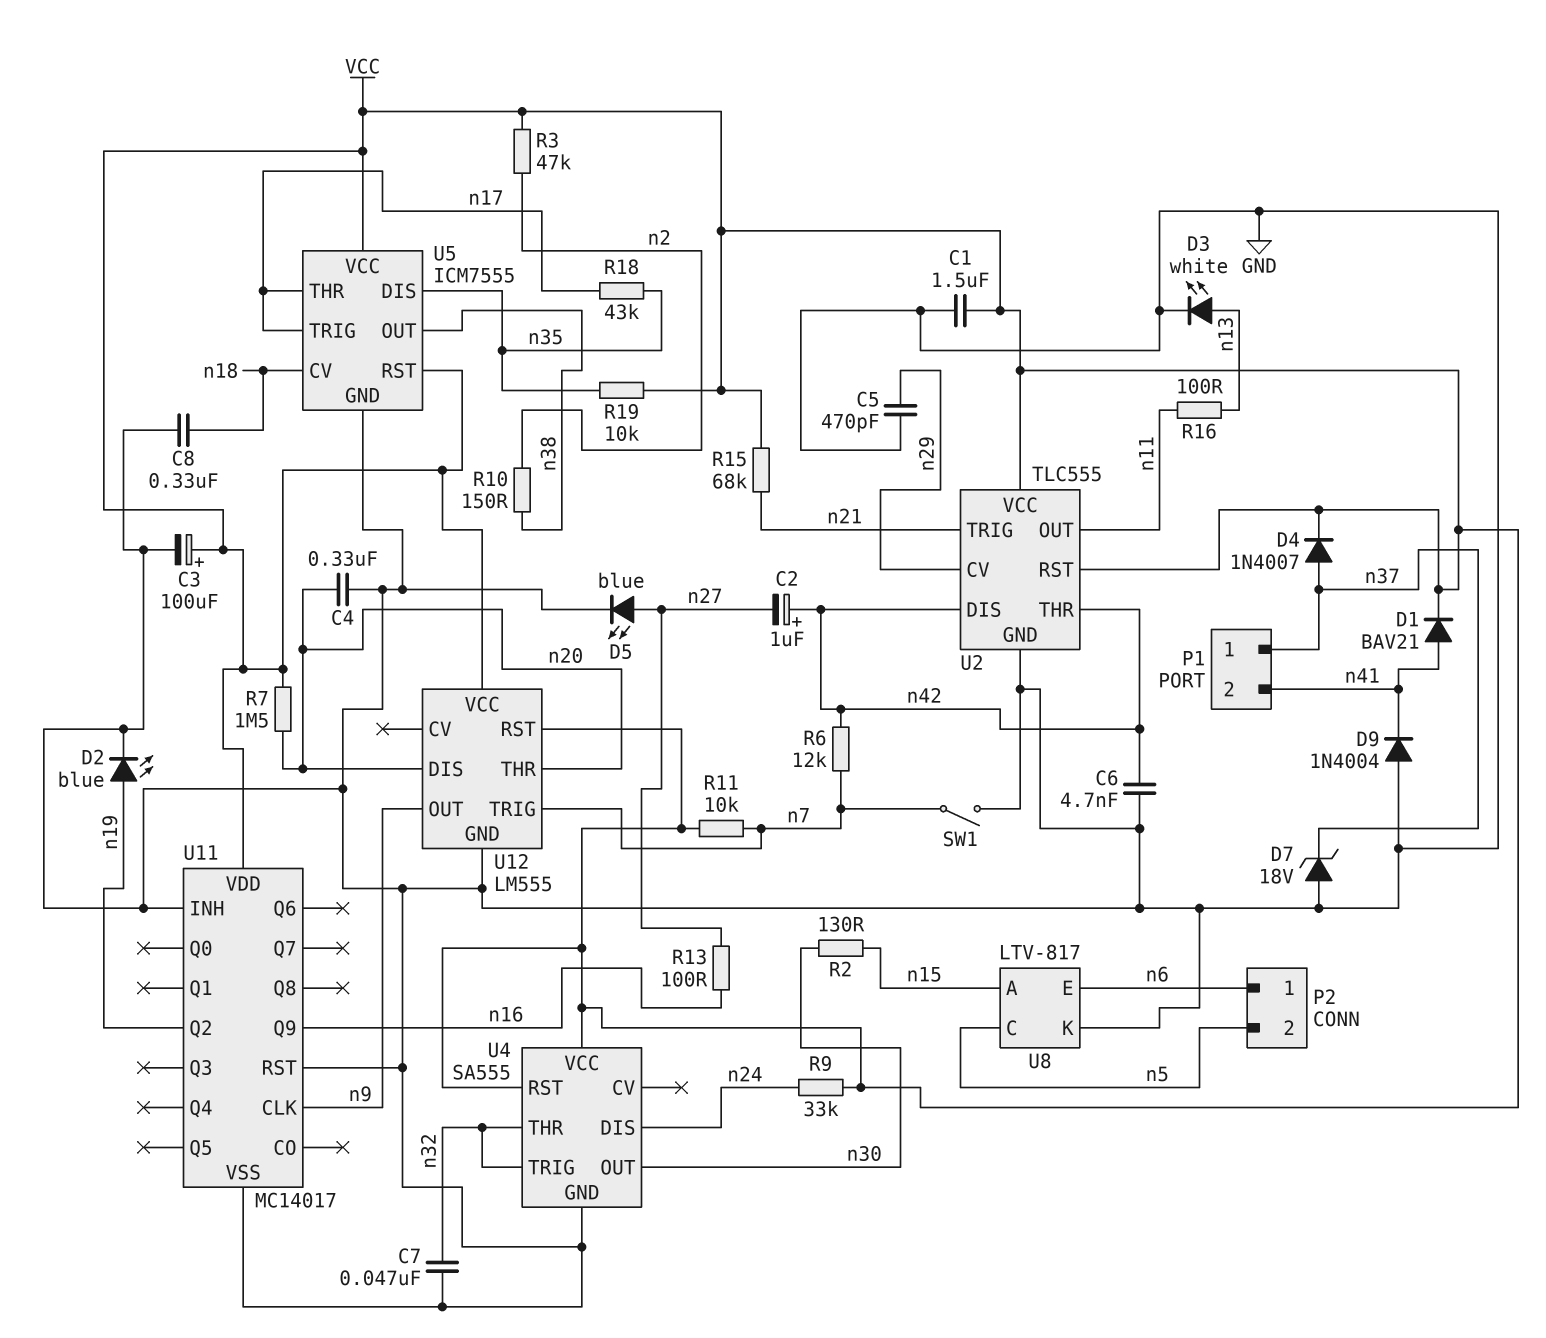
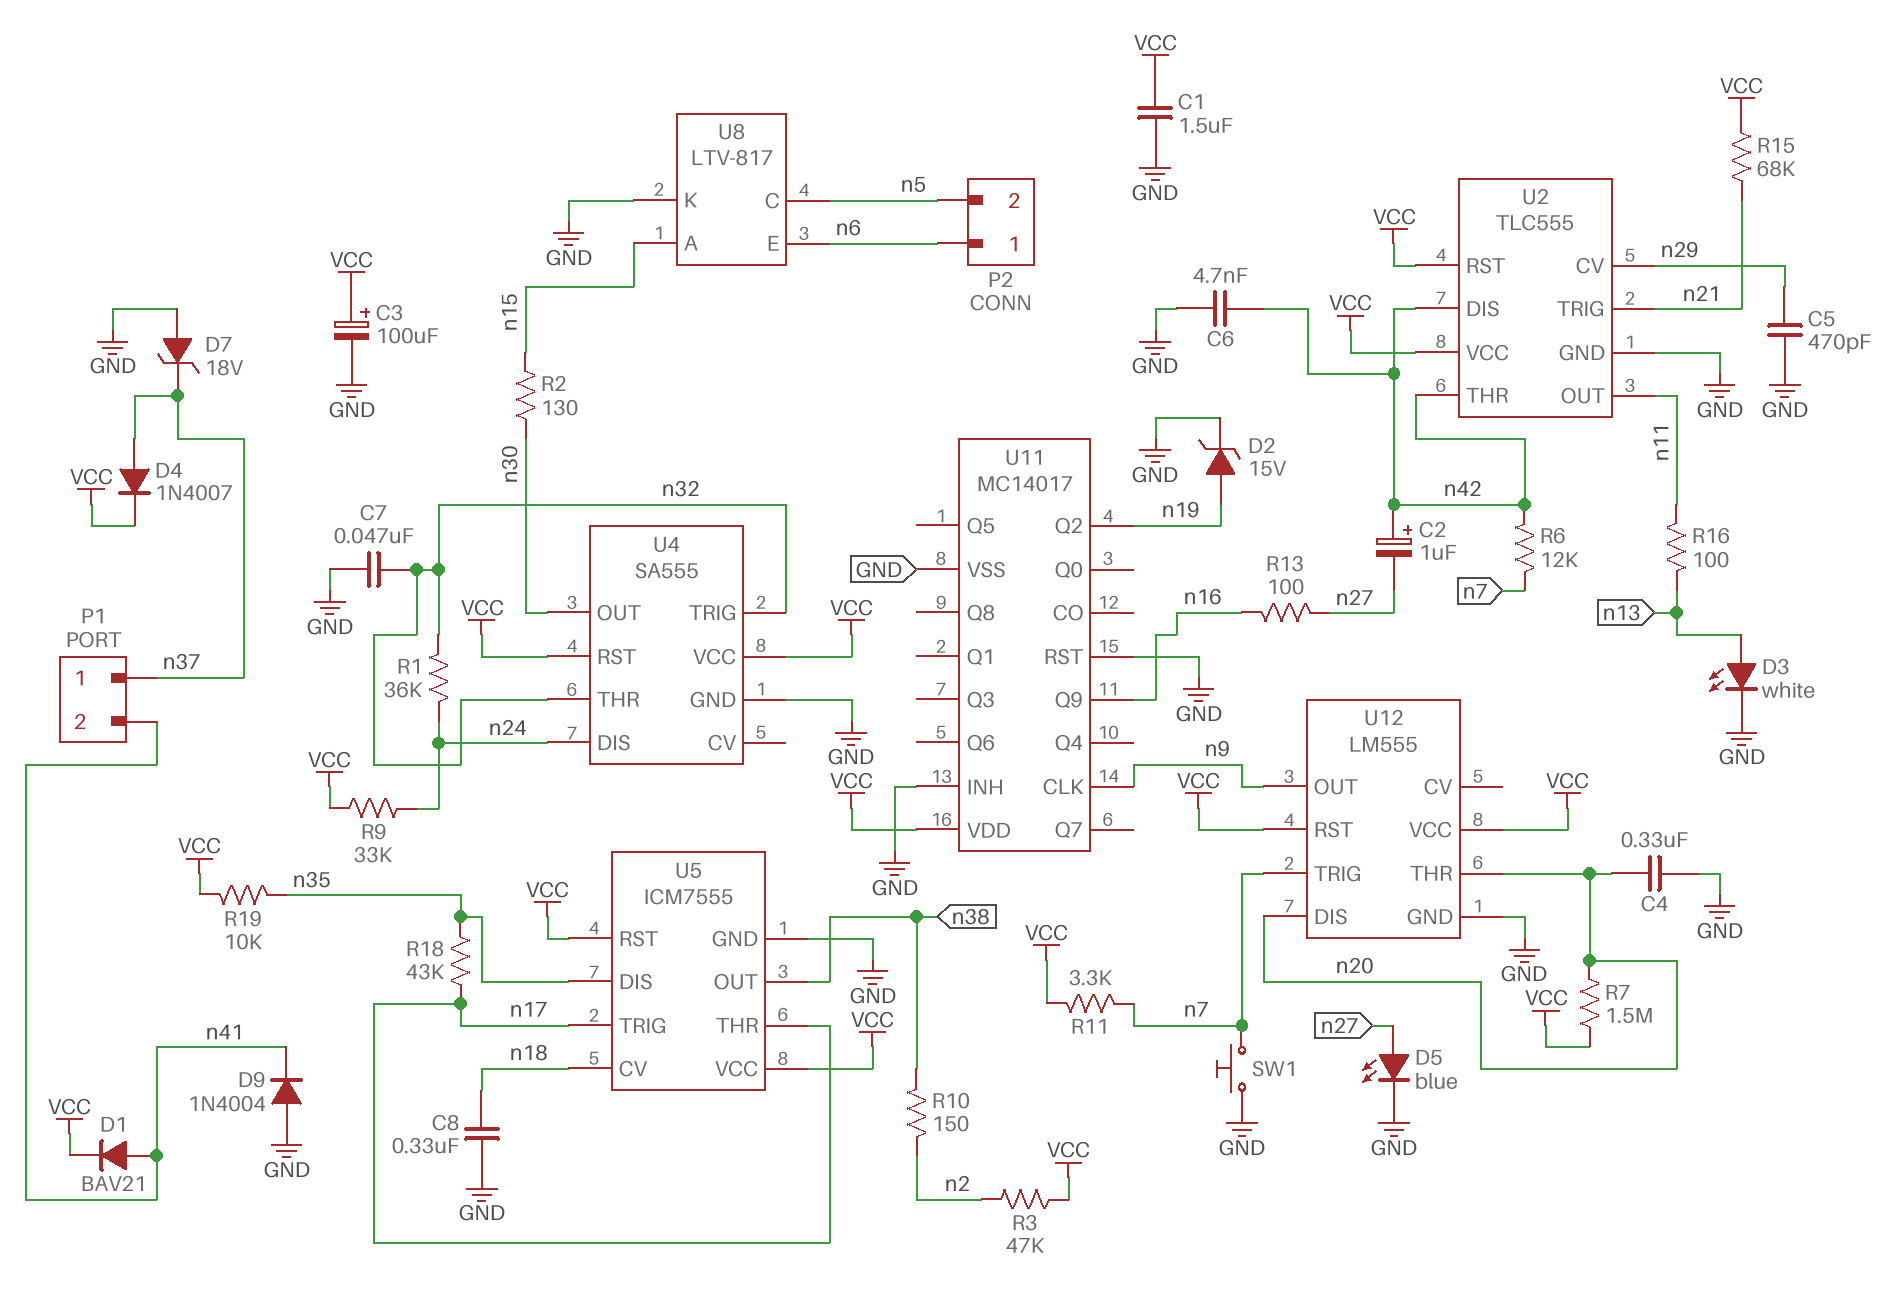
D2: LED blue (A n19, K GND) -> zener 15V (A n19, K GND)
R1: none -> 36k (n24, n32)
R11: 10k (VCC, n7) -> 3.3k (VCC, n7)
SW1: switch (GND, n7) -> button (GND, n7)

